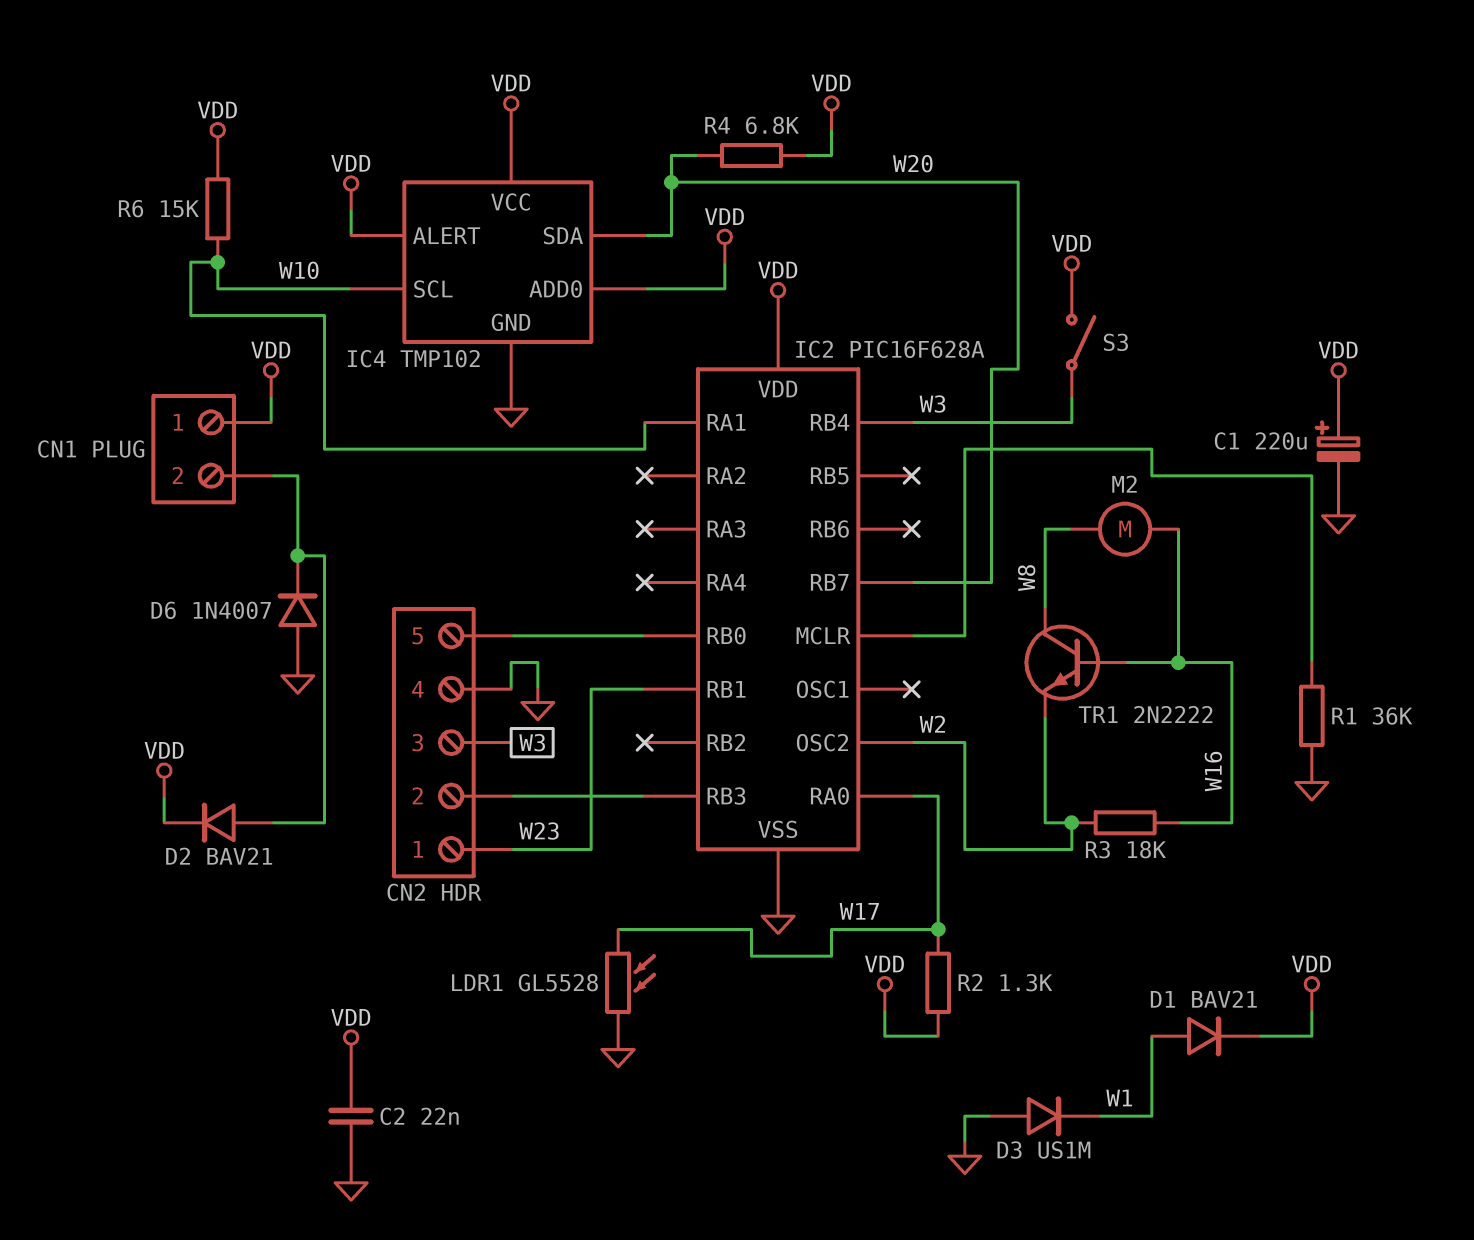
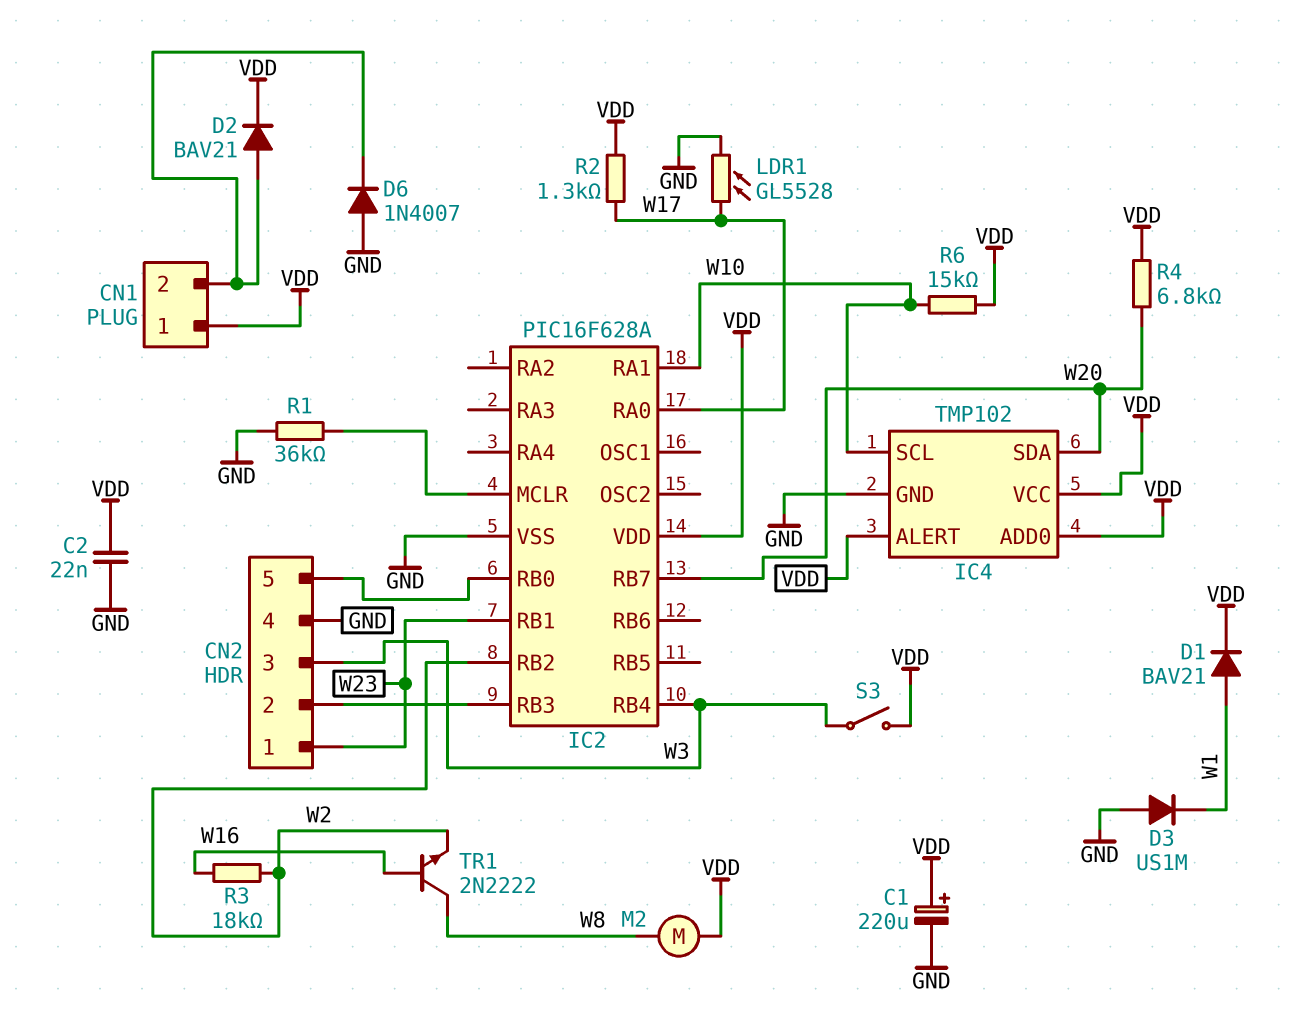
IC2 pin OSC2: W2 -> none
IC2 pin RB2: none -> W2
M2: motor (W8, W16) -> motor (VDD, W8)

